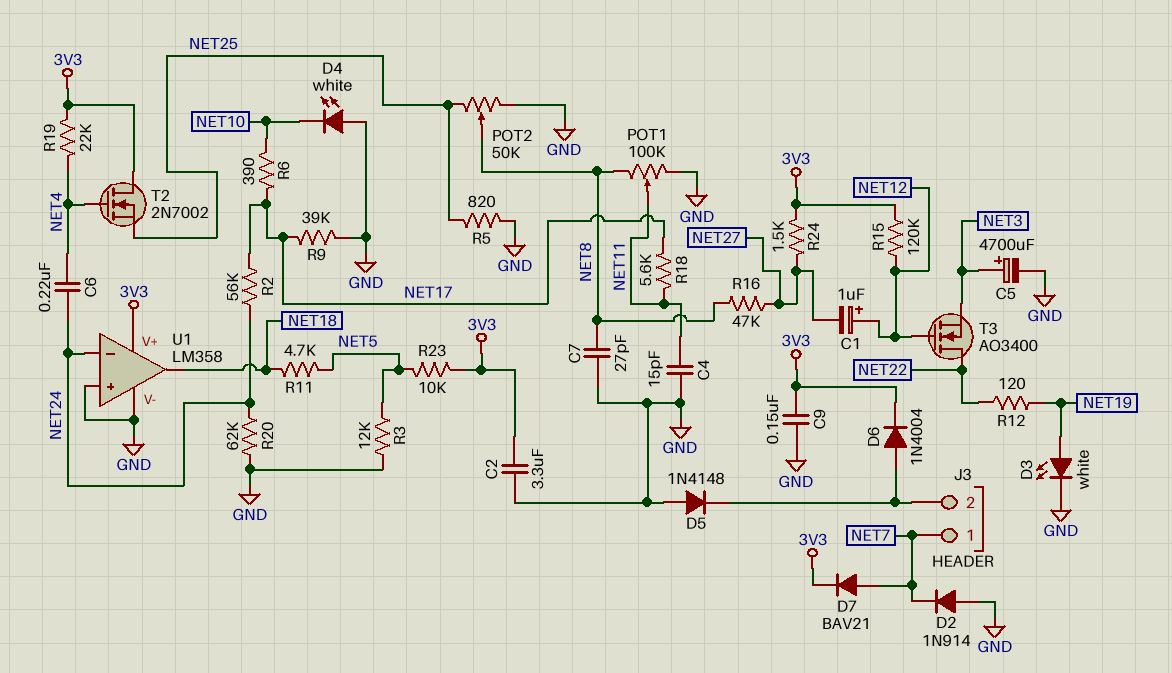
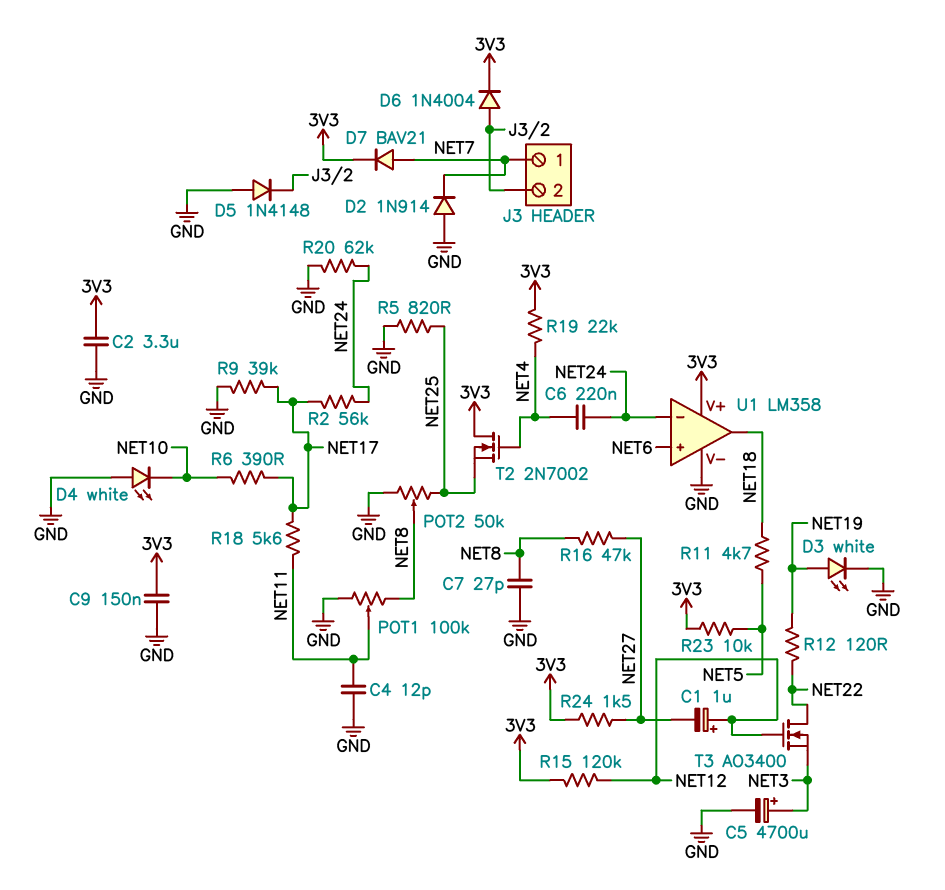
C4: 15pF (GND, NET11) -> 12pF (GND, NET11)
R3: 12k (GND, NET5) -> none
U1 pin in+: GND -> NET6

